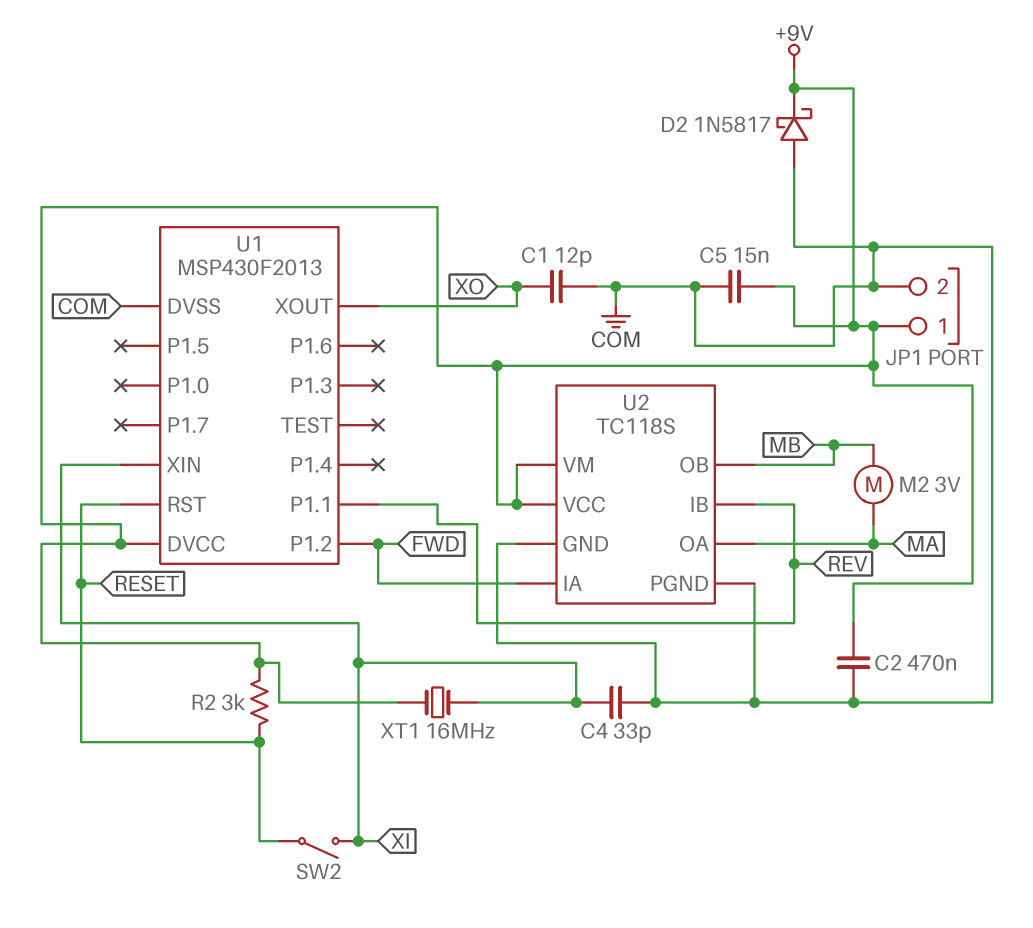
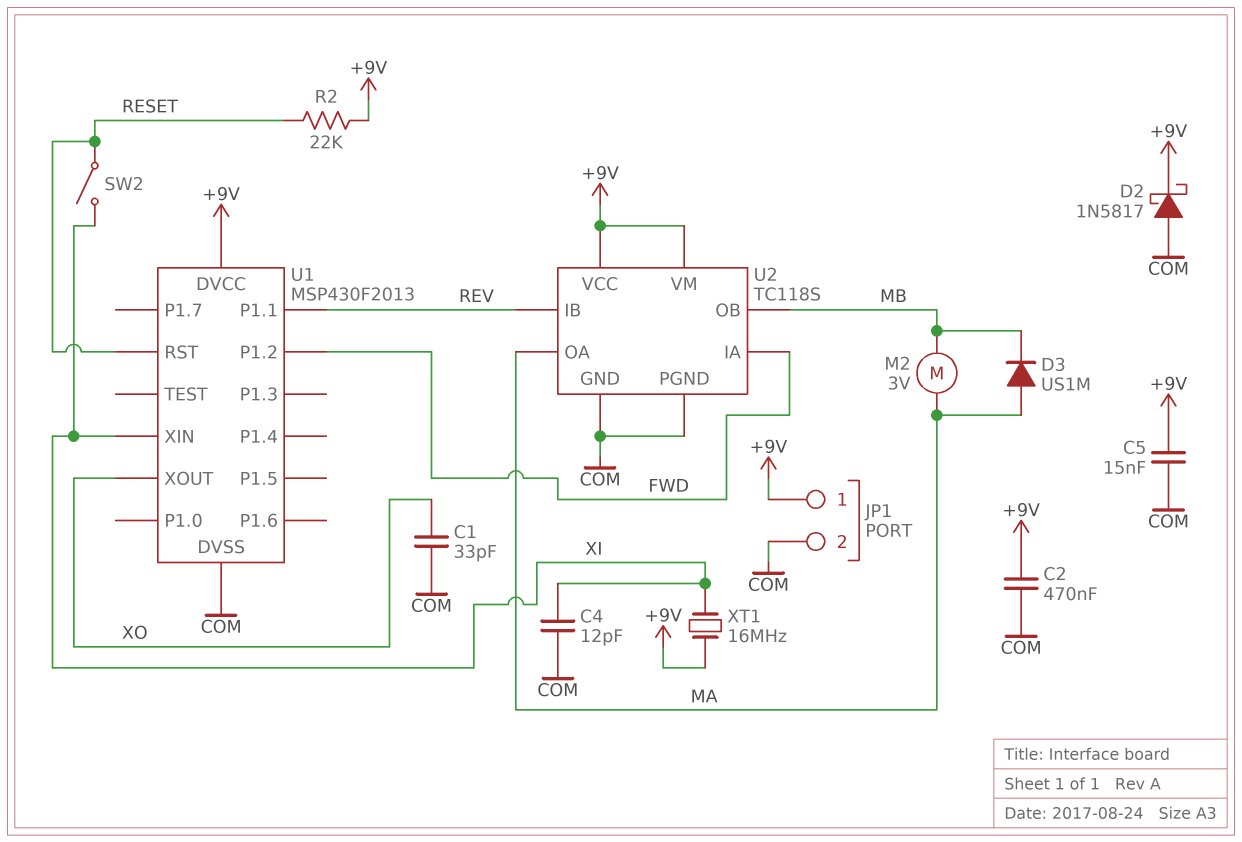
C1: 12pF (COM, XO) -> 33pF (COM, XO)
C4: 33pF (COM, XI) -> 12pF (COM, XI)
D3: none -> diode US1M (A MA, K MB)
R2: 3k (+9V, RESET) -> 22k (+9V, RESET)

